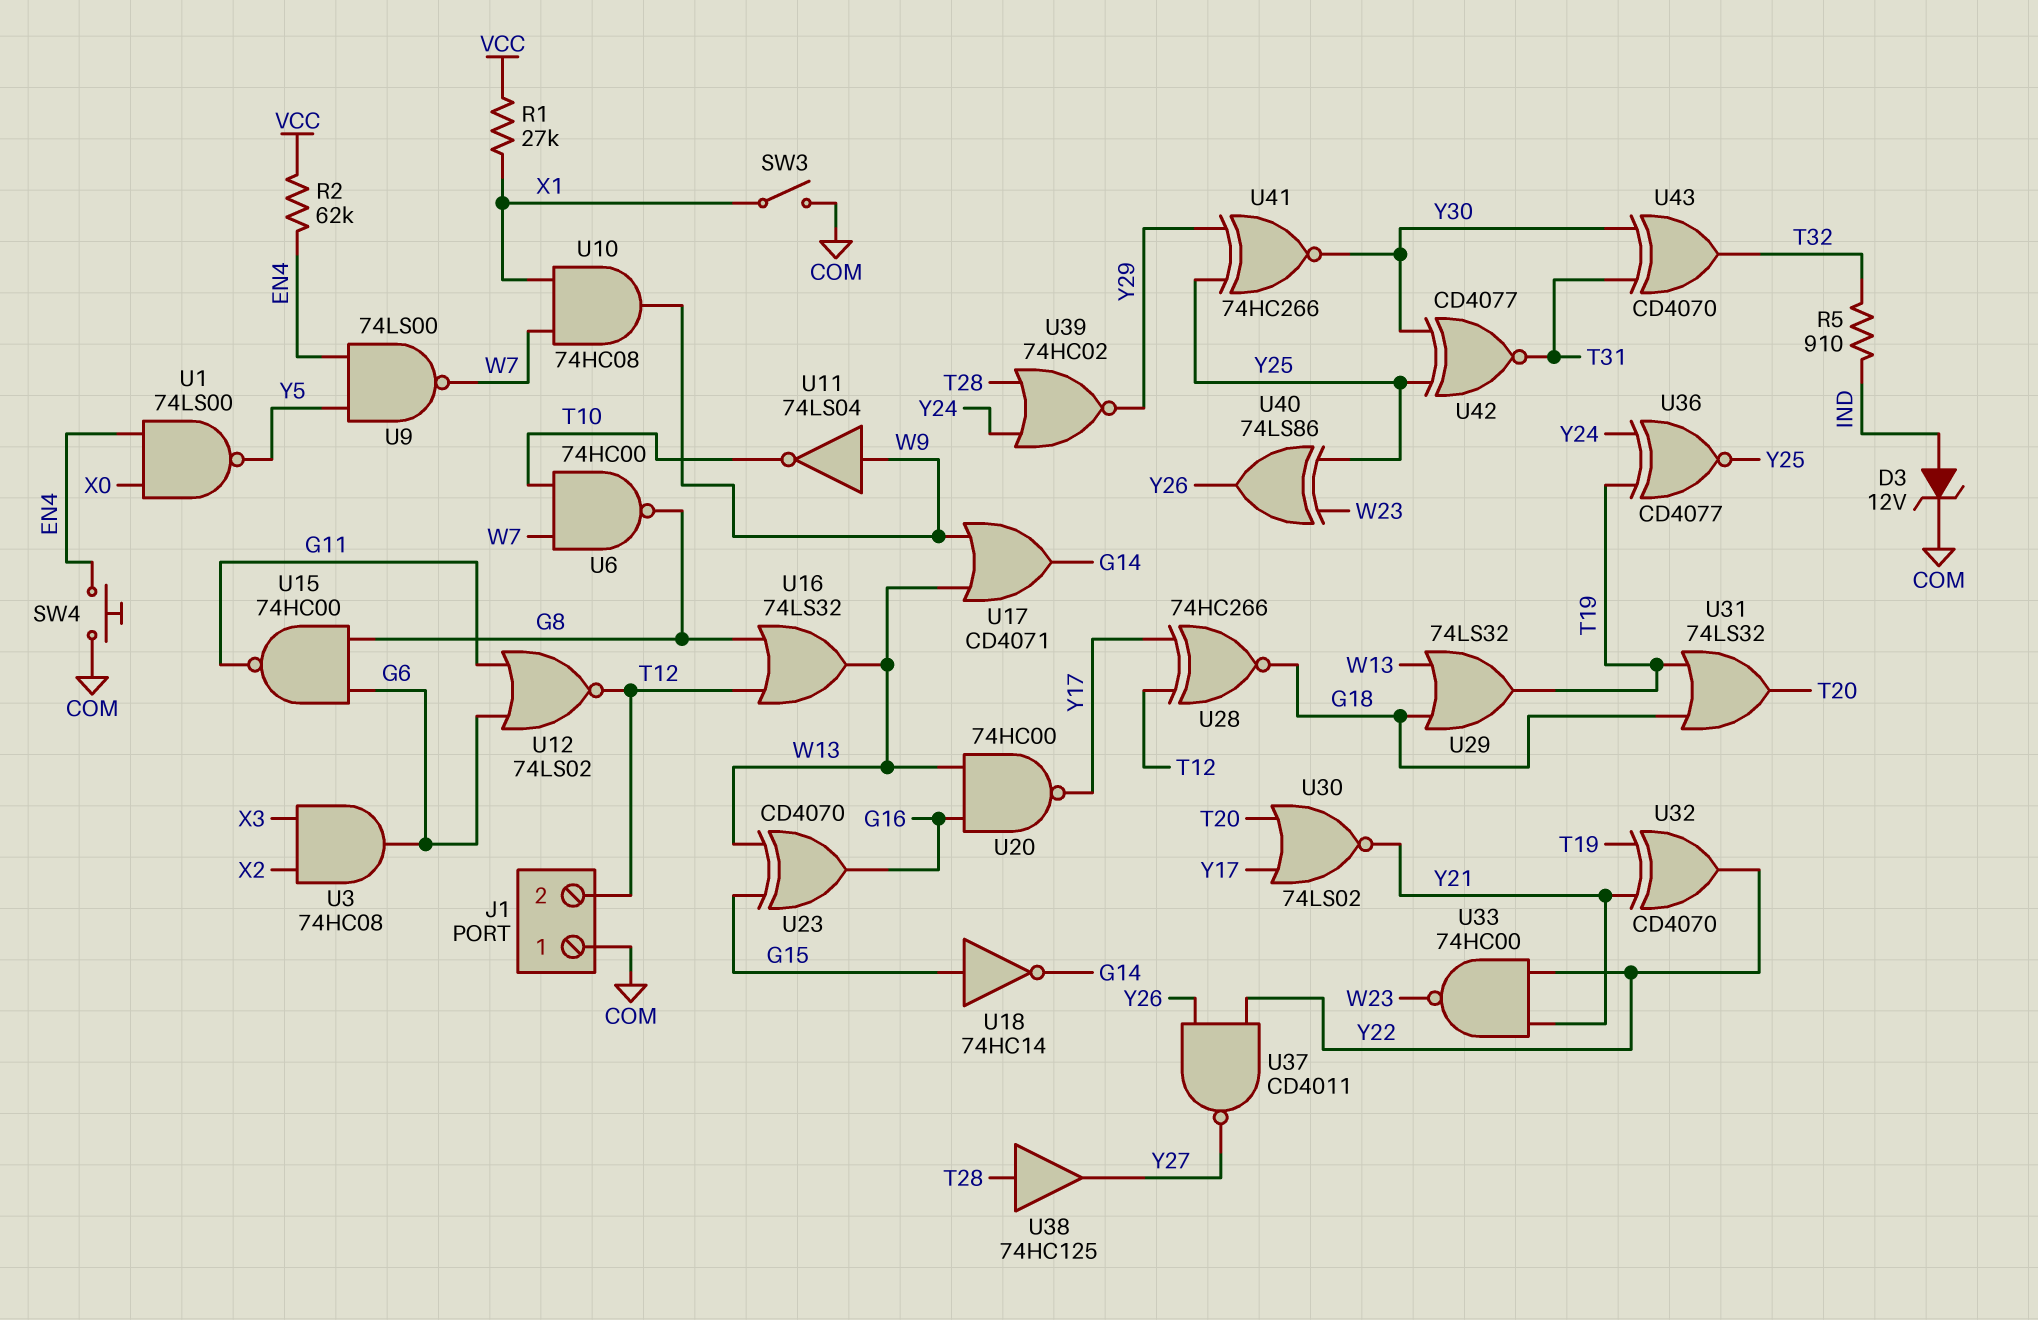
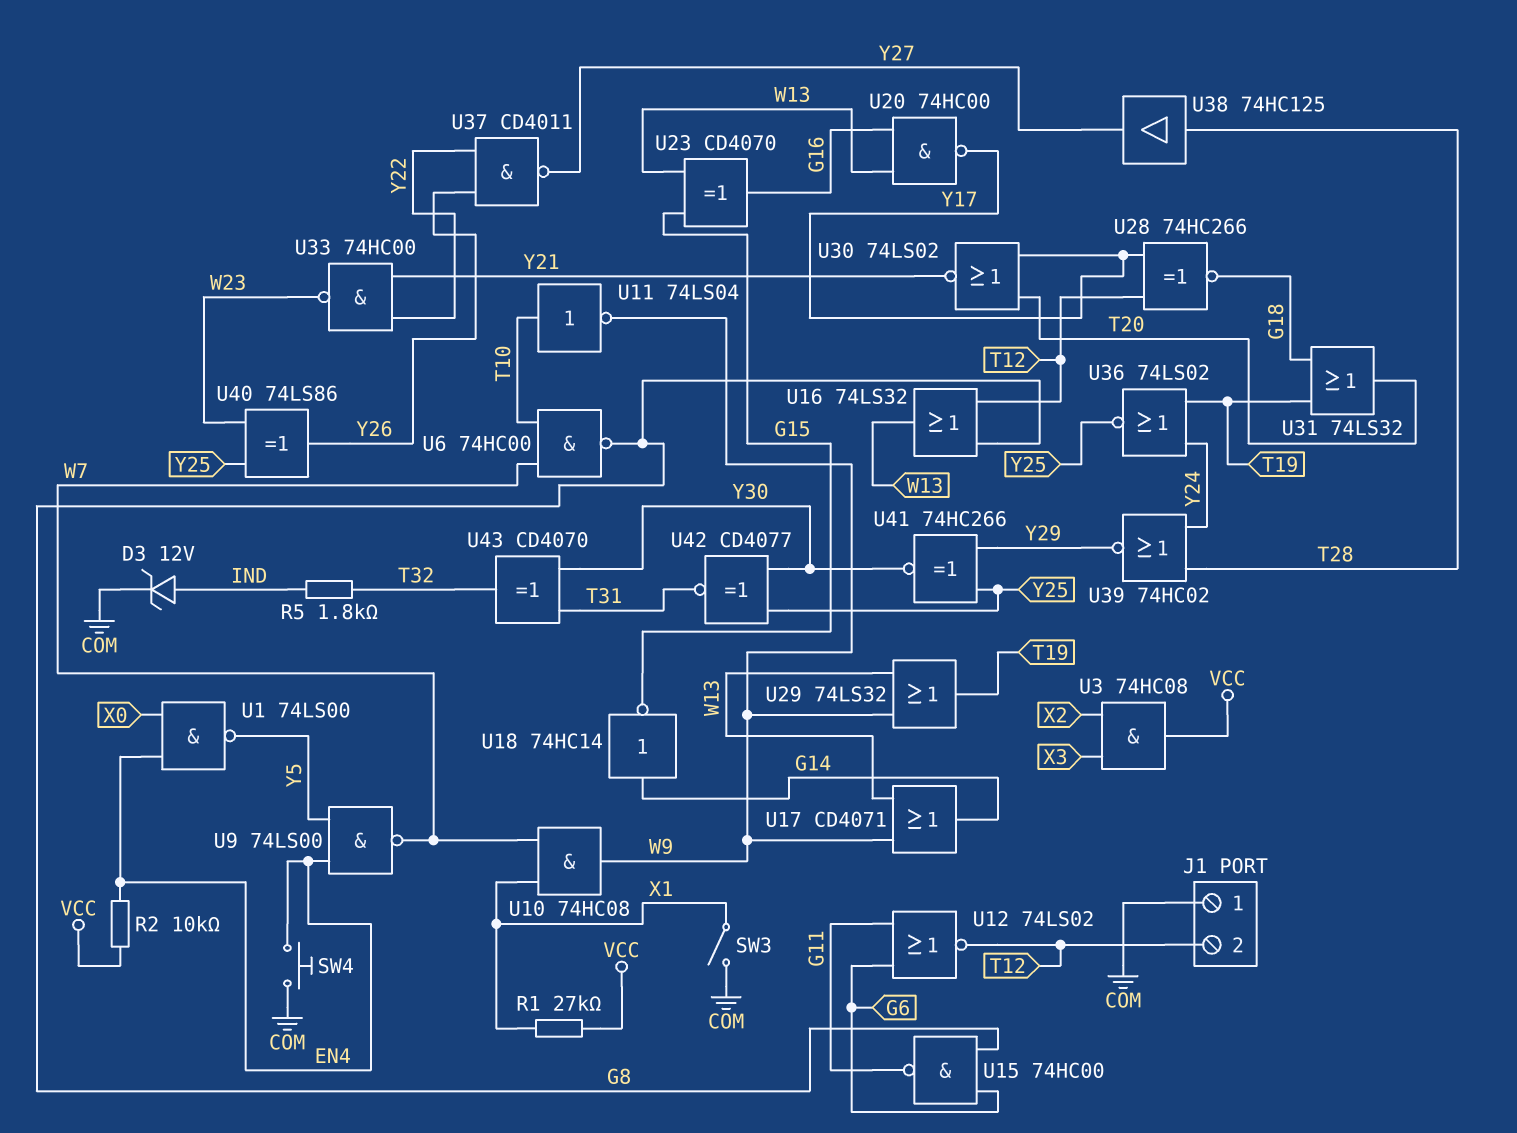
R2: 62k (EN4, VCC) -> 10k (EN4, VCC)
R5: 910 (IND, T32) -> 1.8k (IND, T32)
U3: AND 74HC08 (in X2, in X3, out G6) -> AND 74HC08 (in X2, in X3, out VCC)
U11: NOT 74LS04 (in W9, out T10) -> NOT 74LS04 (in T10, out W9)
U18: NOT 74HC14 (in G15, out G14) -> NOT 74HC14 (in G14, out G15)
U29: OR 74LS32 (in G18, in W13, out T19) -> OR 74LS32 (in W9, in W13, out T19)
U32: XOR CD4070 (in T19, in Y21, out Y22) -> none
U36: XNOR CD4077 (in T19, in Y24, out Y25) -> NOR 74LS02 (in T19, in Y24, out Y25)

